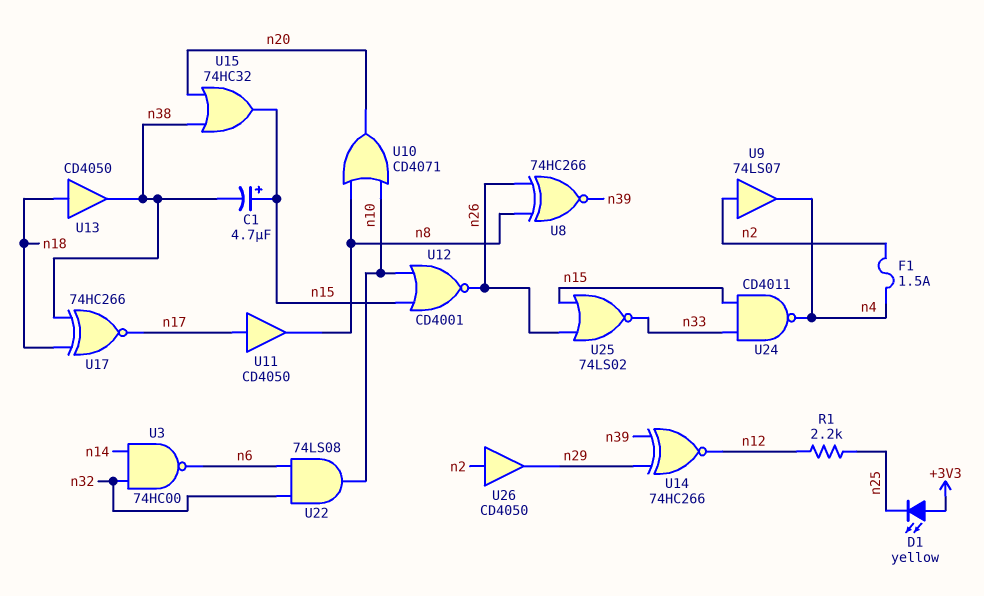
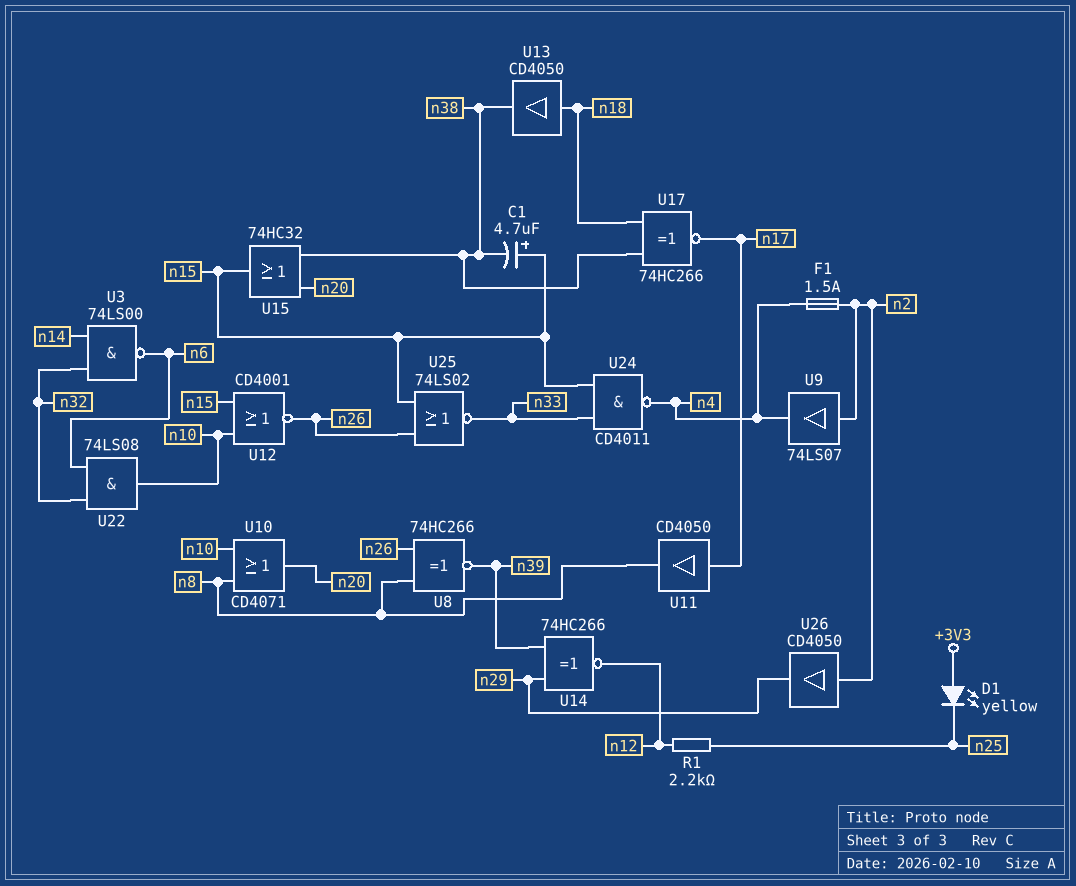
U3: NAND 74HC00 (in n14, in n32, out n6) -> NAND 74LS00 (in n14, in n32, out n6)

